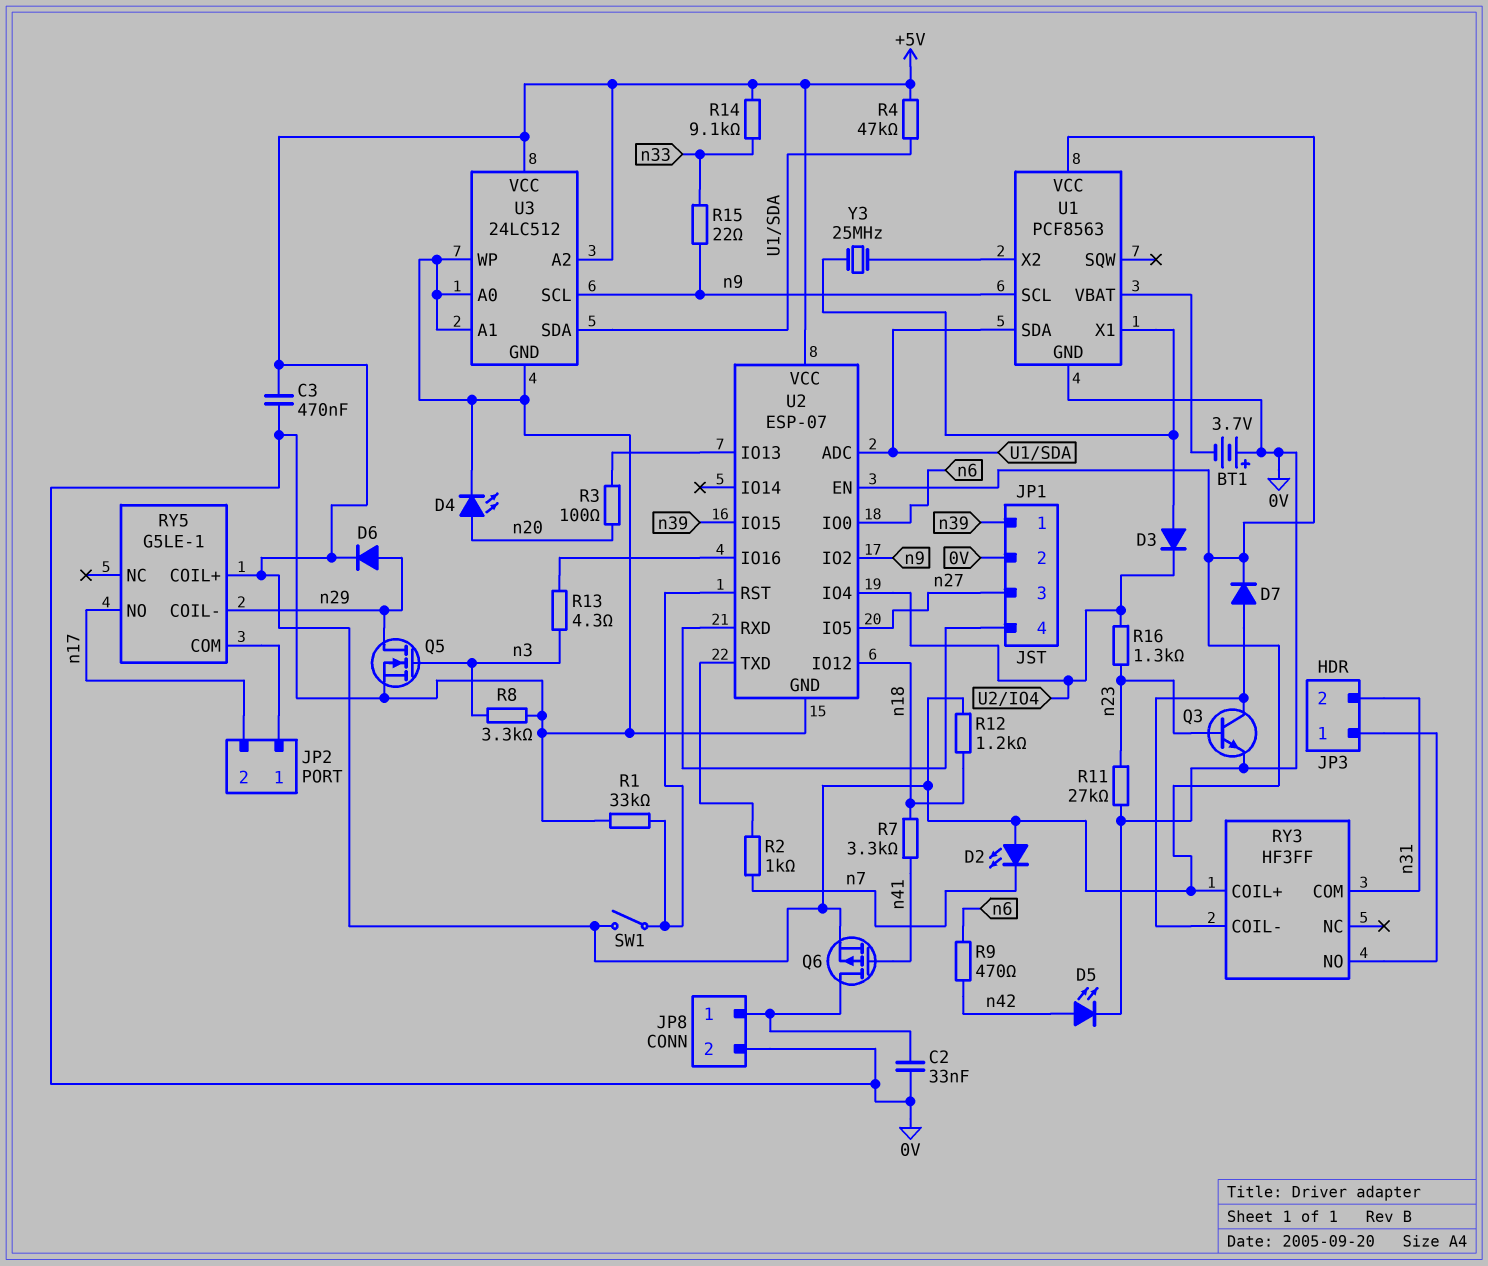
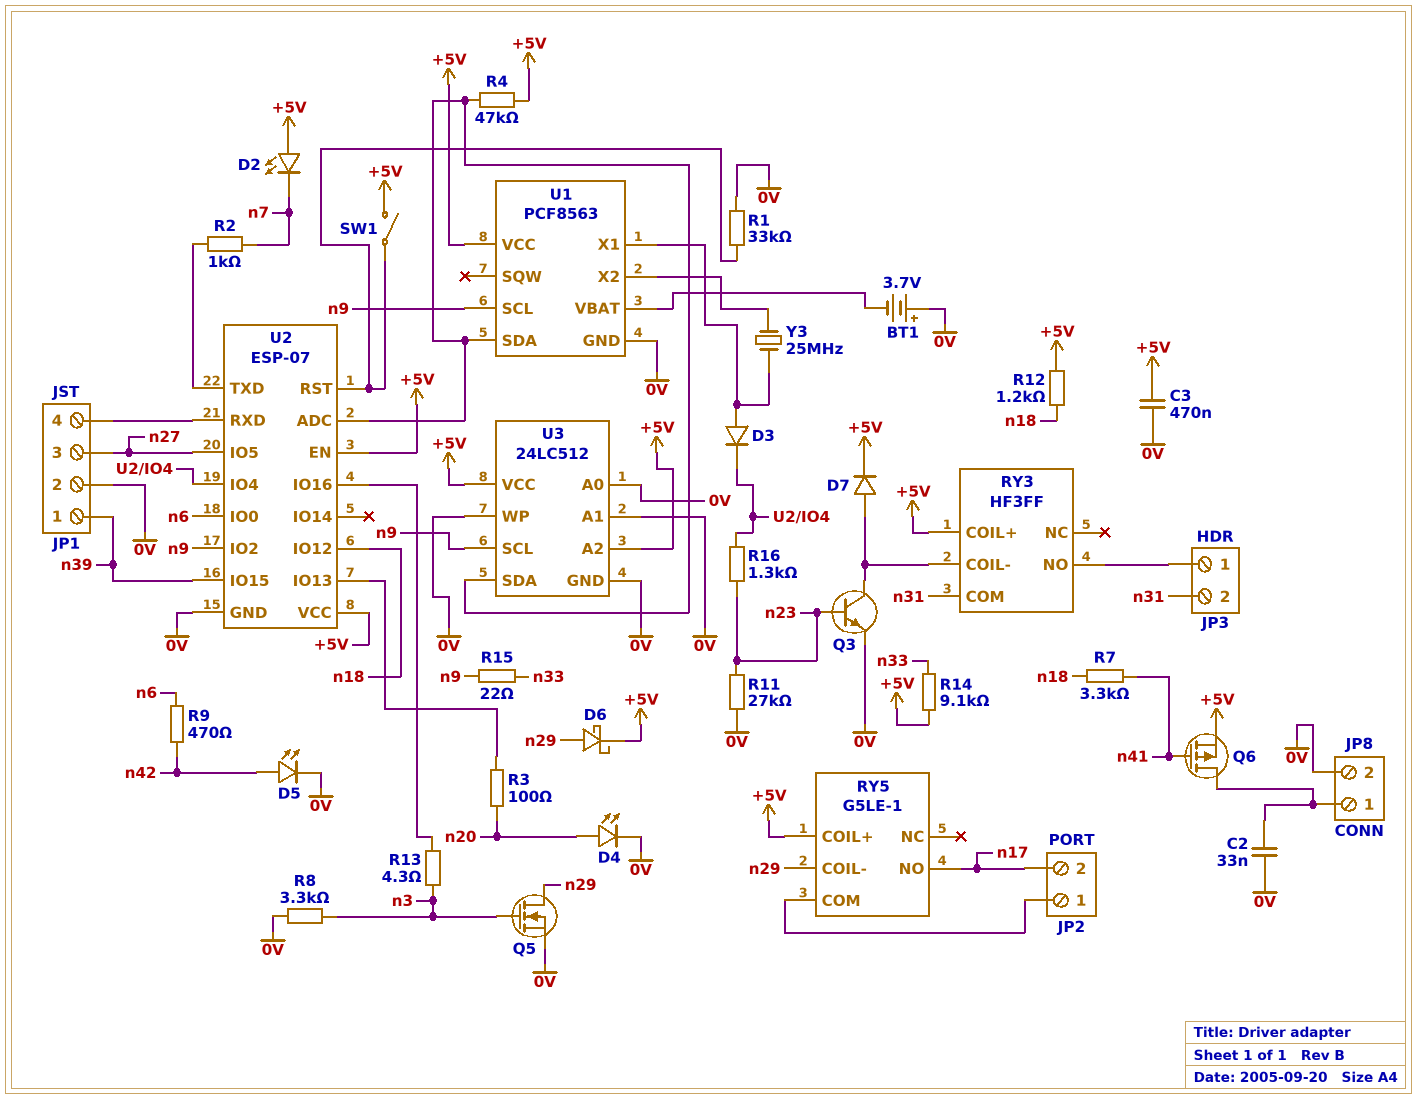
D6: diode (A n29, K +5V) -> schottky (A n29, K +5V)

